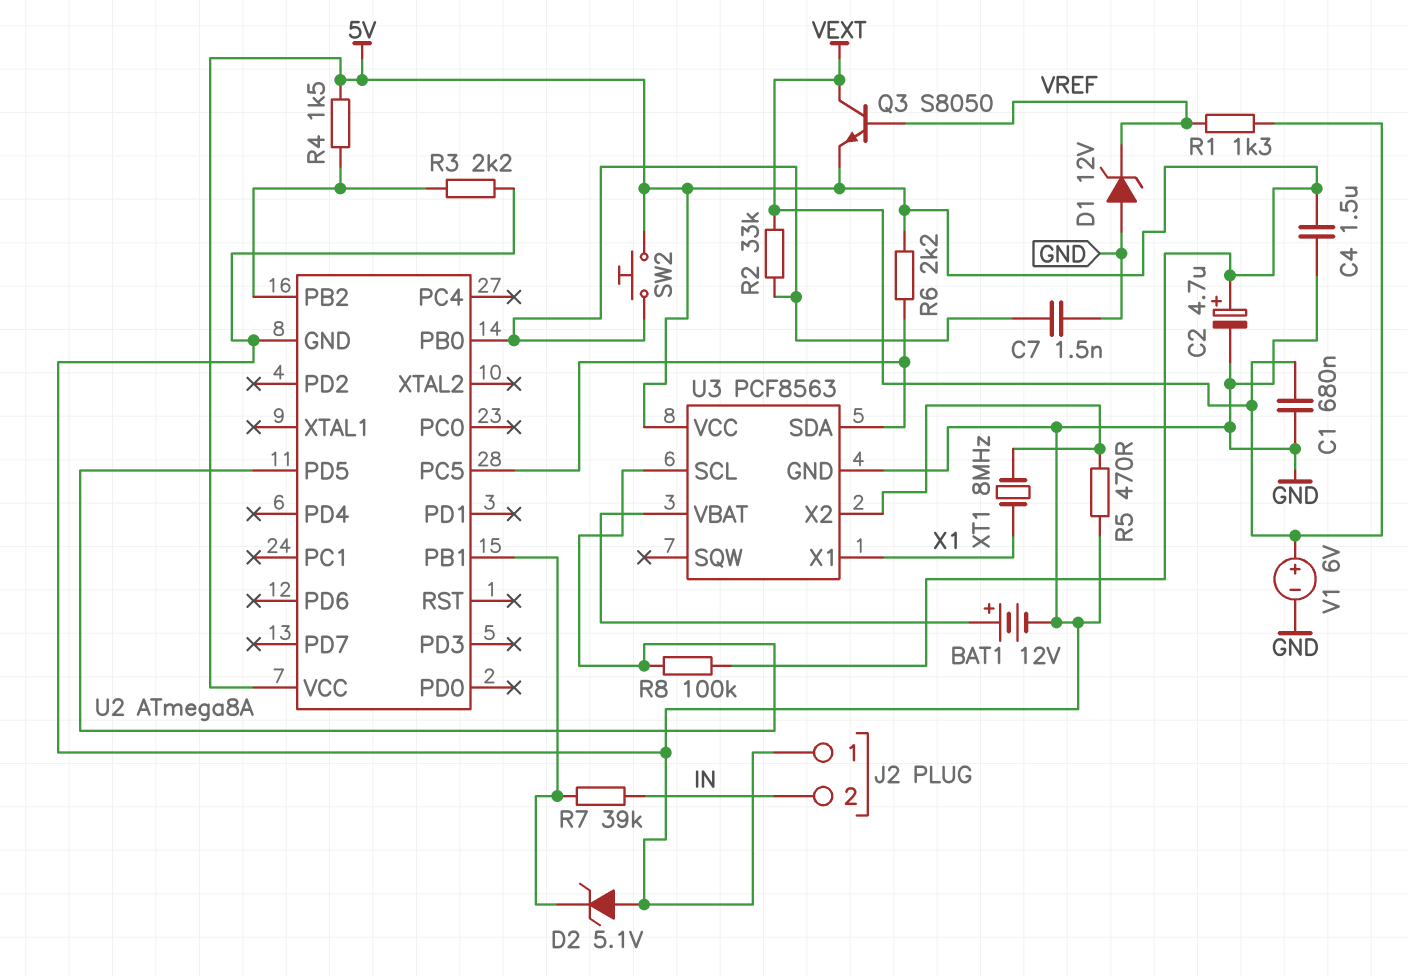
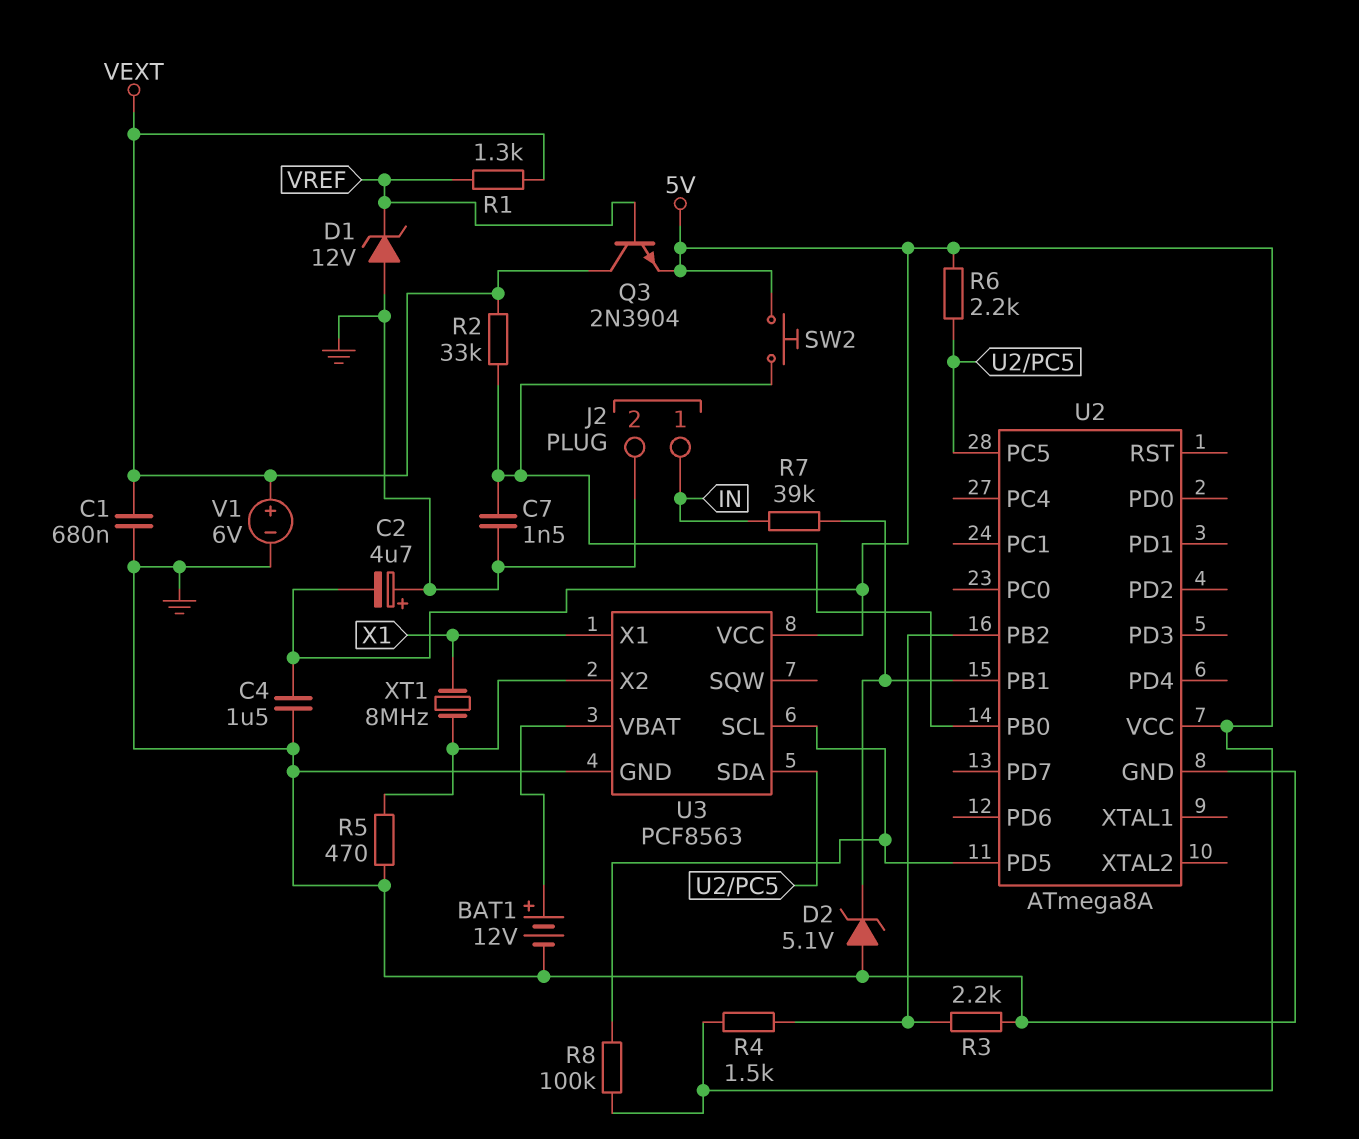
C2: 4.7uF (plus 5V, minus GND) -> 4.7uF (plus GND, minus 5V)
J2 pin 1: GND -> IN
J2 pin 2: IN -> GND
Q3: NPN S8050 (B VREF, C VEXT, E 5V) -> NPN 2N3904 (B VREF, C VEXT, E 5V)

